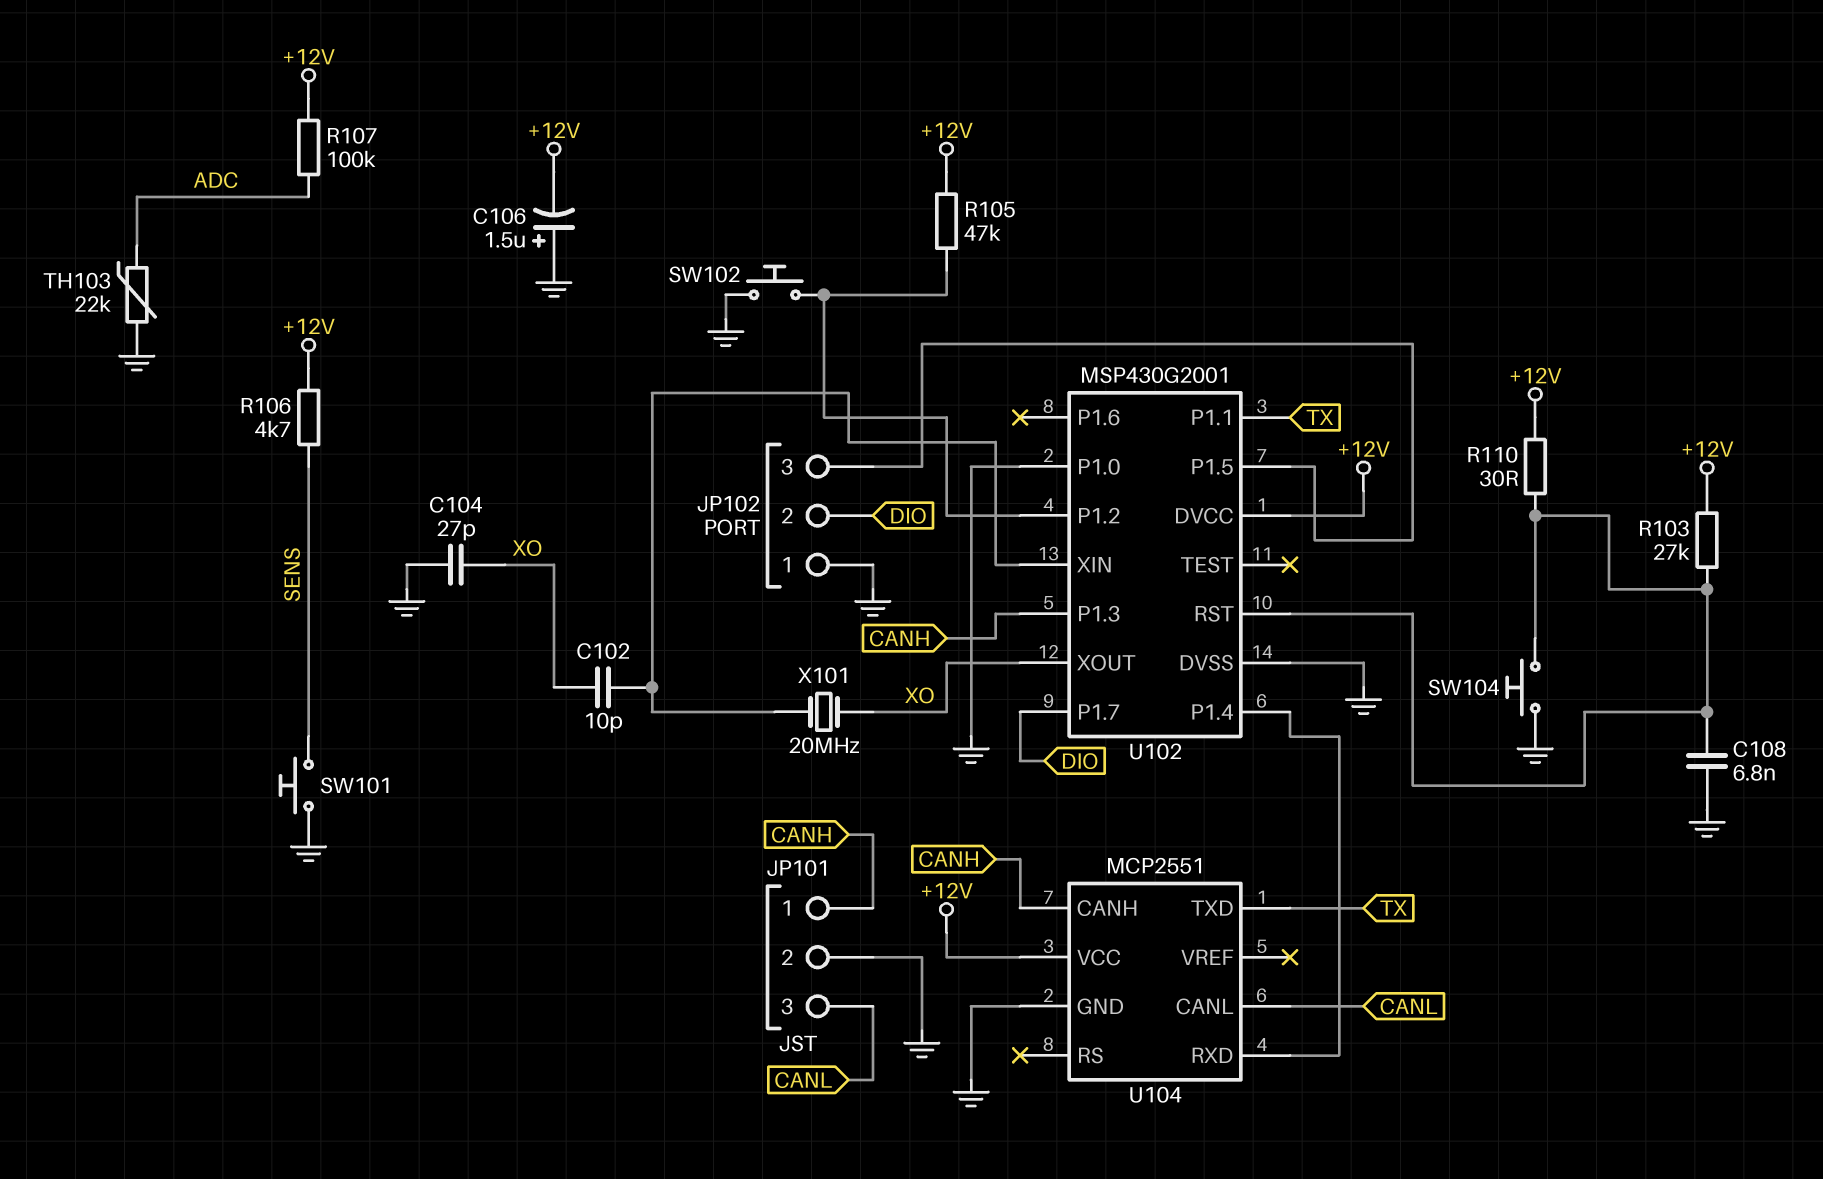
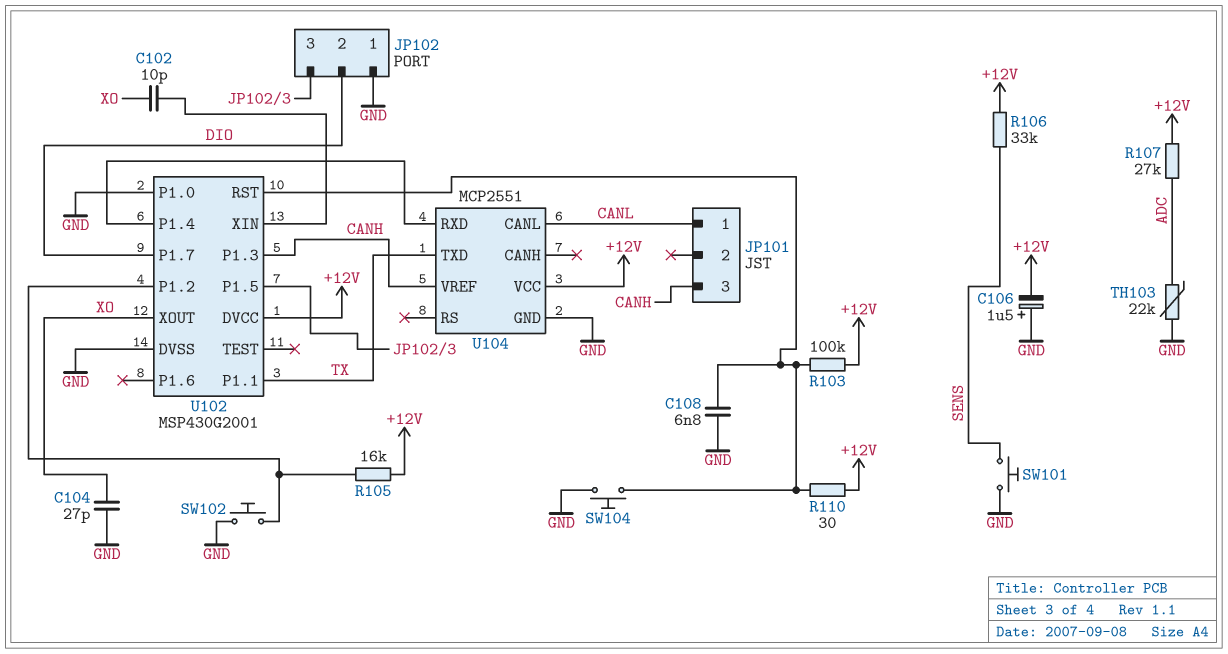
JP101 pin 1: CANH -> CANL
JP101 pin 2: GND -> none
JP101 pin 3: CANL -> CANH
R103: 27k (+12V, U102/RST) -> 100k (+12V, U102/RST)
R105: 47k (+12V, U102/P1.2) -> 16k (+12V, U102/P1.2)
R106: 4.7k (+12V, SENS) -> 33k (+12V, SENS)
R107: 100k (+12V, ADC) -> 27k (+12V, ADC)
U104 pin CANH: CANH -> none
U104 pin VREF: none -> CANH
X101: 20MHz (U102/XIN, XO) -> none

